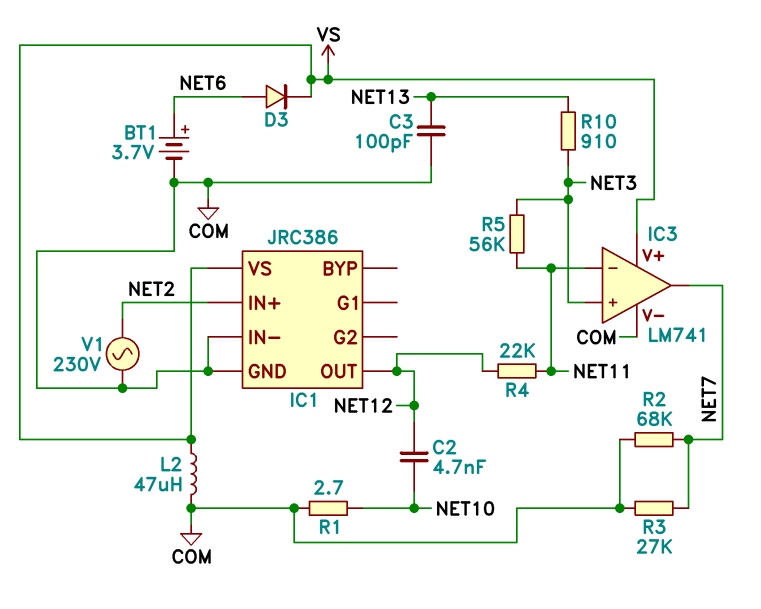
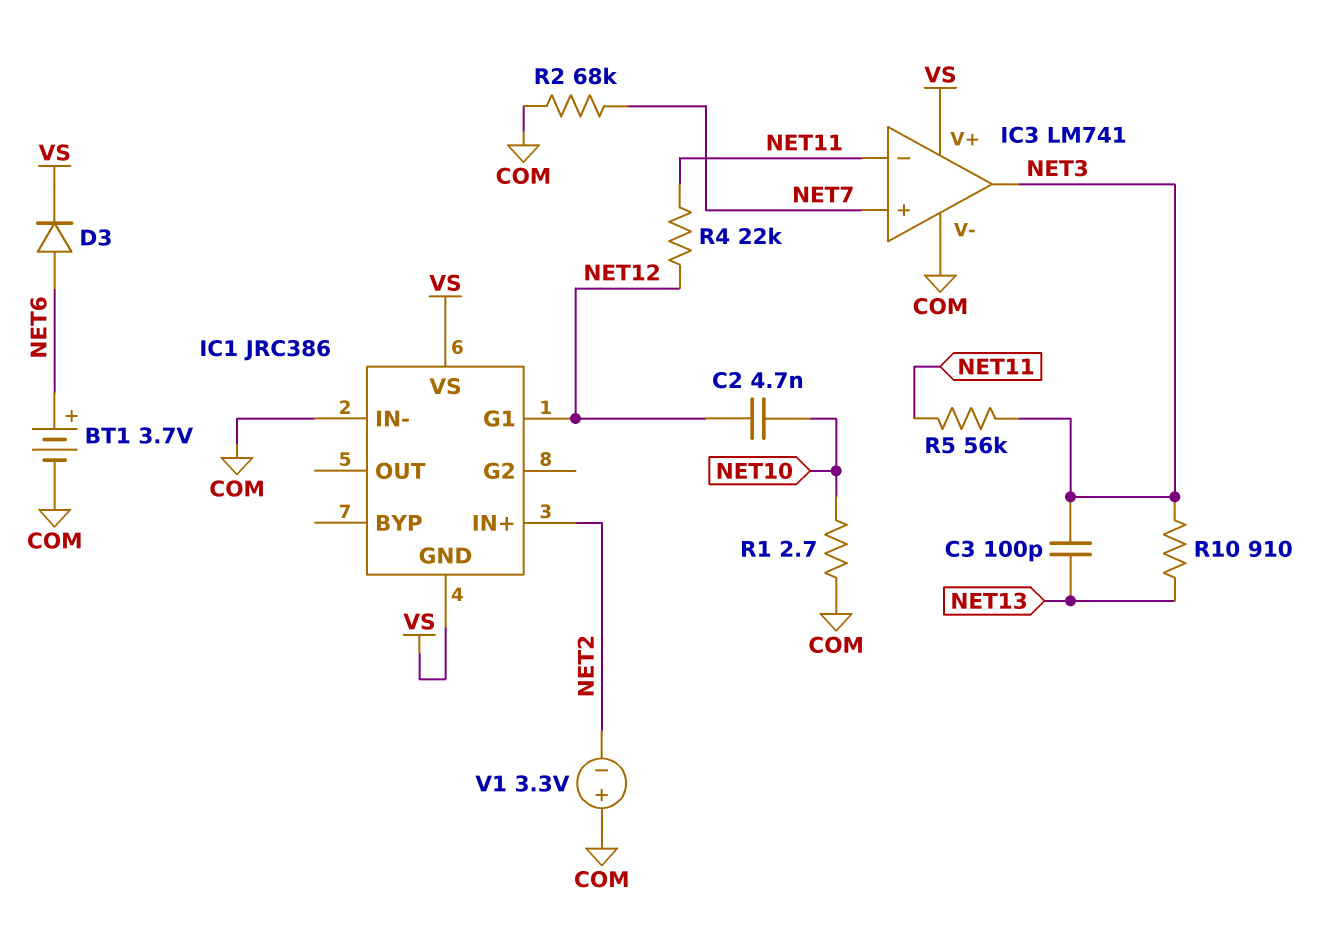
C3: 100pF (COM, NET13) -> 100pF (NET3, NET13)
IC1 pin G1: none -> NET12
IC1 pin GND: COM -> VS
IC1 pin OUT: NET12 -> none
IC3 pin in+: NET3 -> NET7
IC3 pin out: NET7 -> NET3
L2: 47uH (COM, VS) -> none
R3: 27k (COM, NET7) -> none
V1: AC 230V (COM, NET2) -> 3.3V (plus COM, minus NET2)

